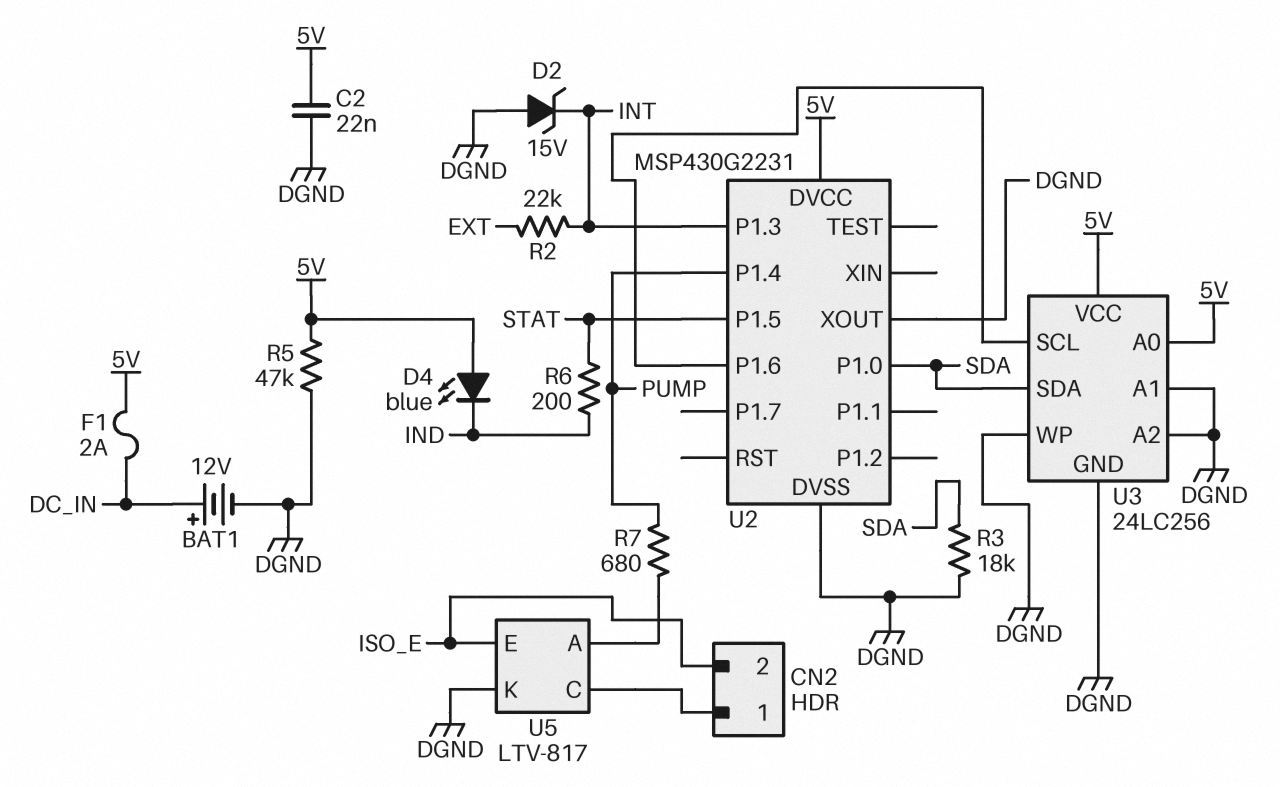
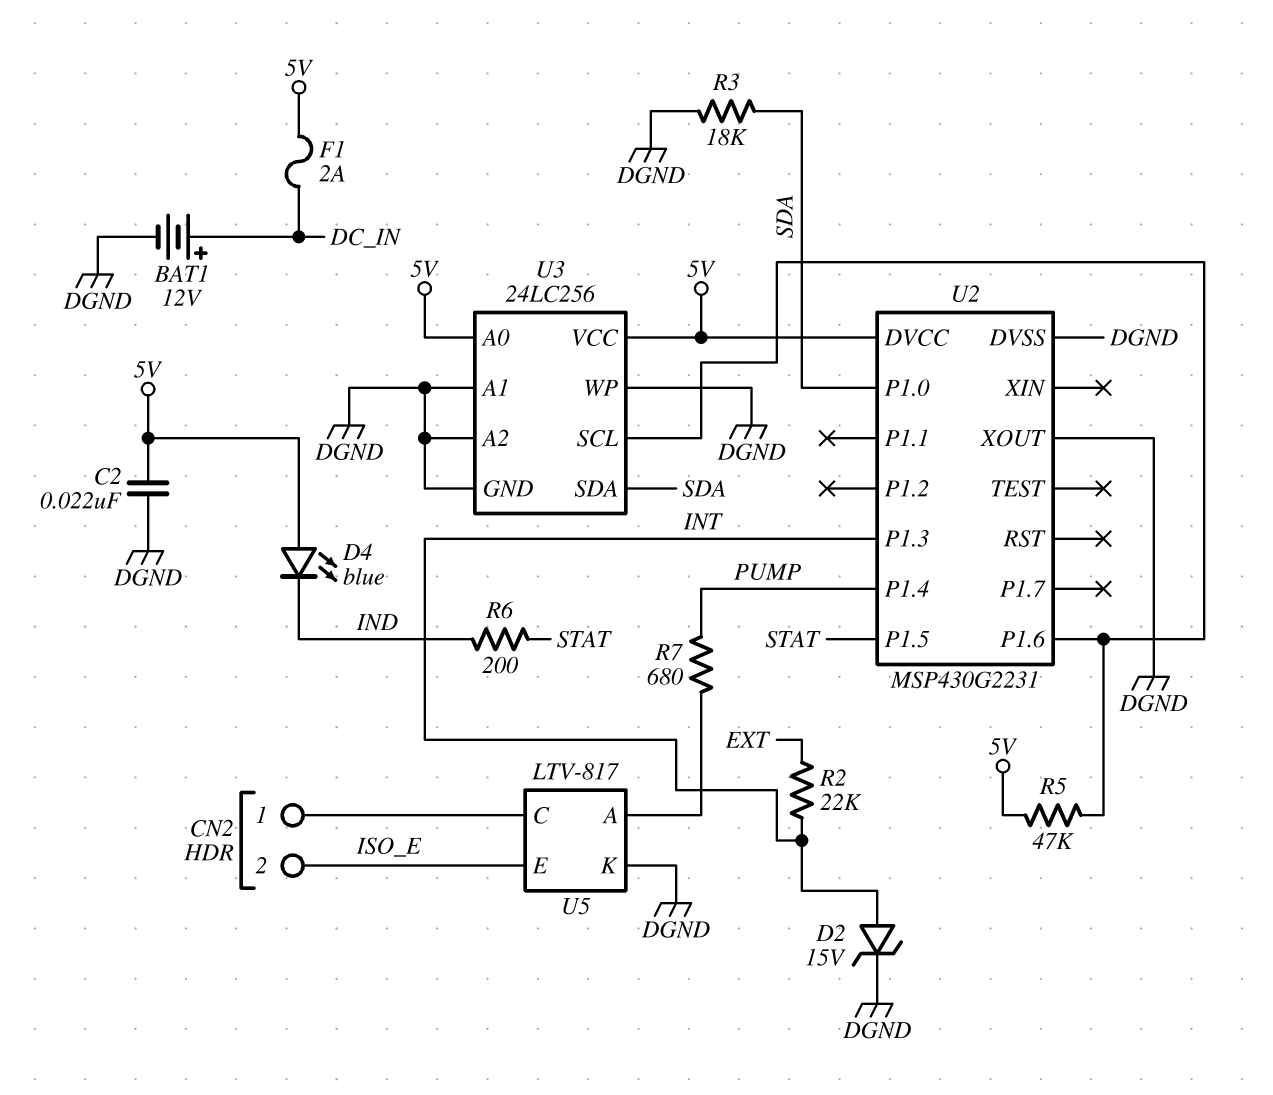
D2: zener 15V (A DGND, K INT) -> zener 15V (A INT, K DGND)
R5: 47k (5V, DGND) -> 47k (5V, U2/P1.6)

